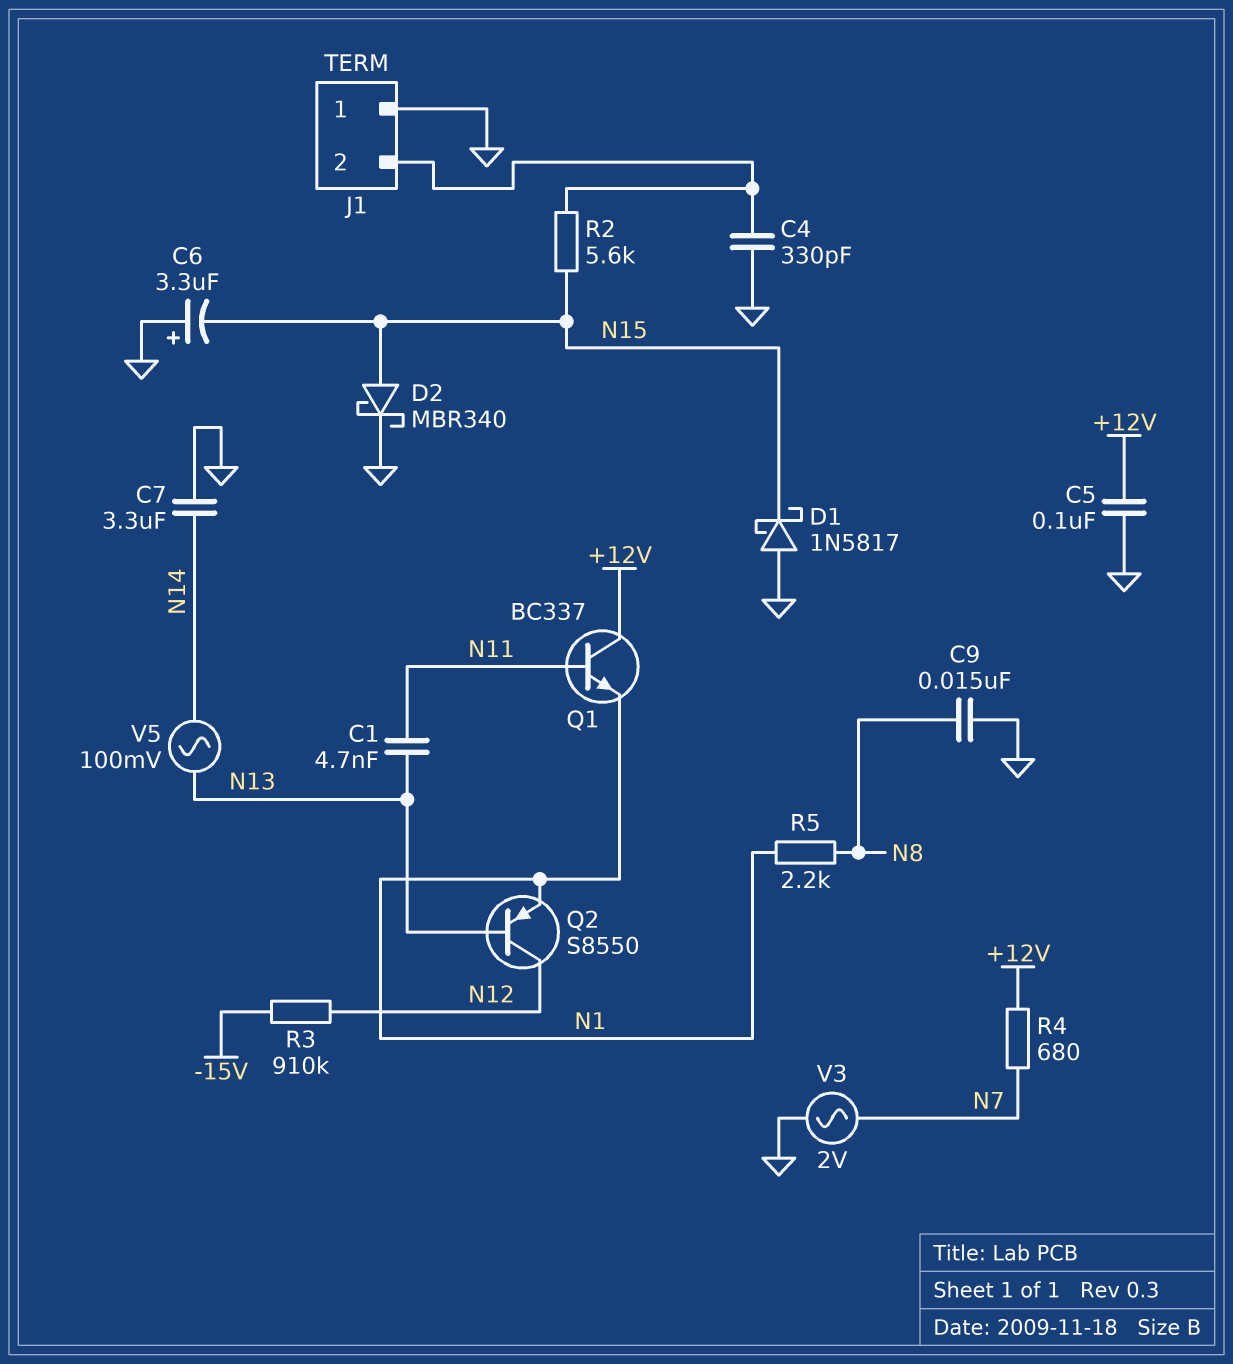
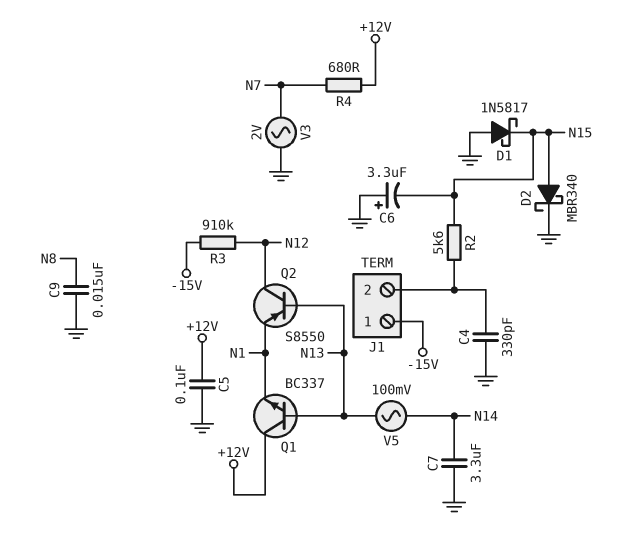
C1: 4.7nF (N11, N13) -> none
J1 pin 1: GND -> -15V
Q1: NPN BC337 (B N11, C +12V, E N1) -> NPN BC337 (B N13, C +12V, E N1)
R5: 2.2k (N1, N8) -> none

